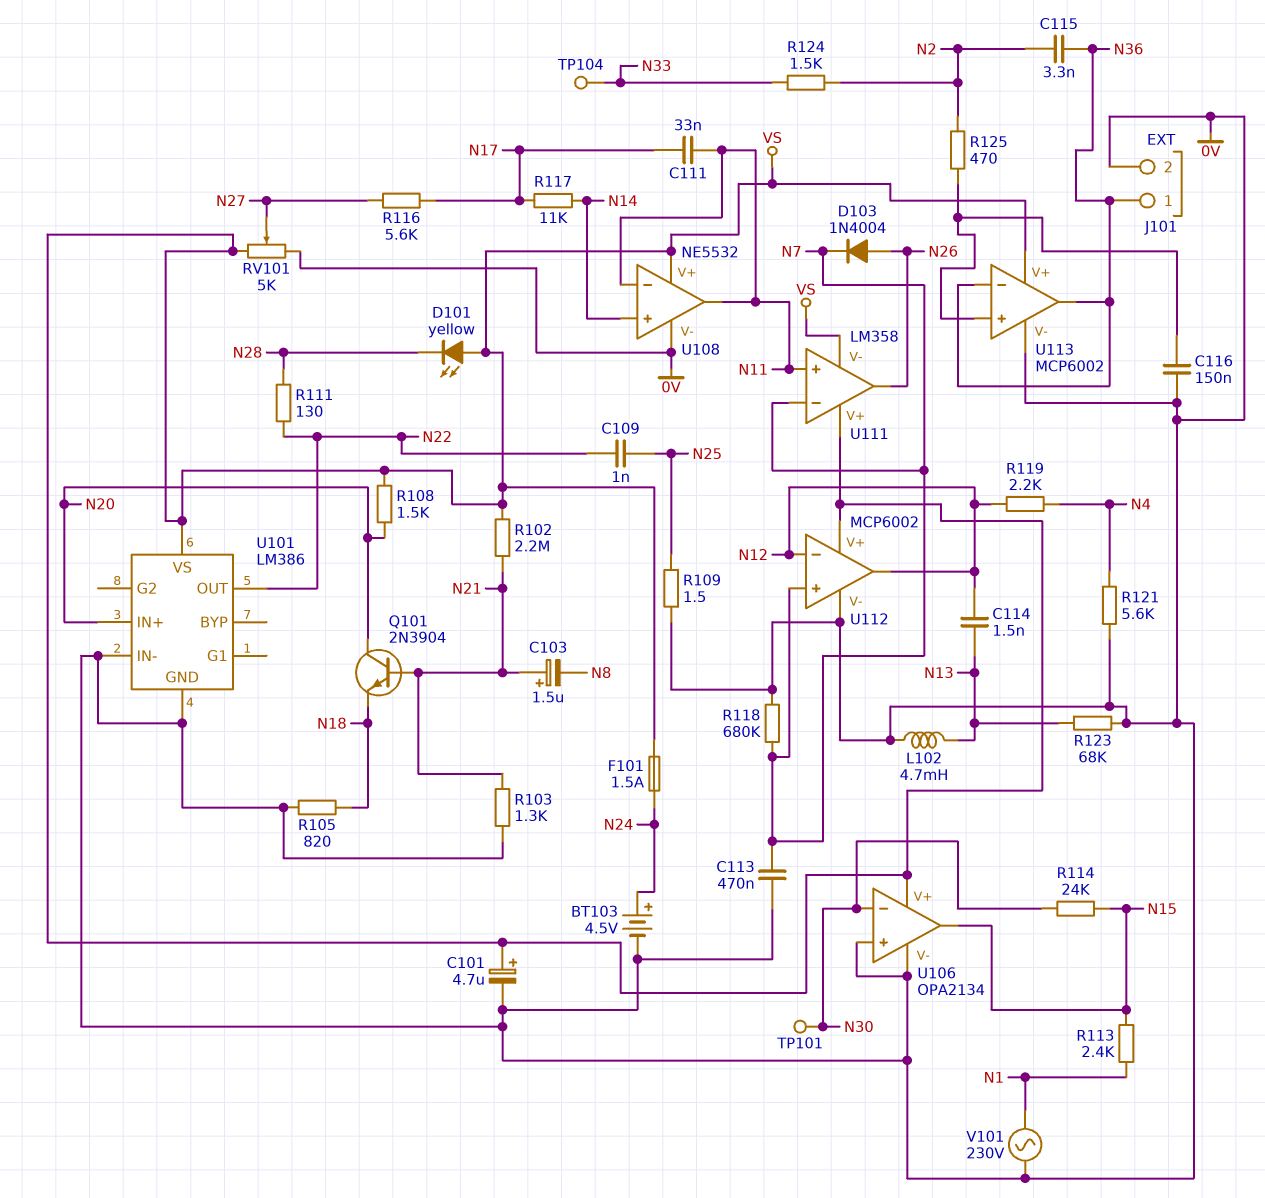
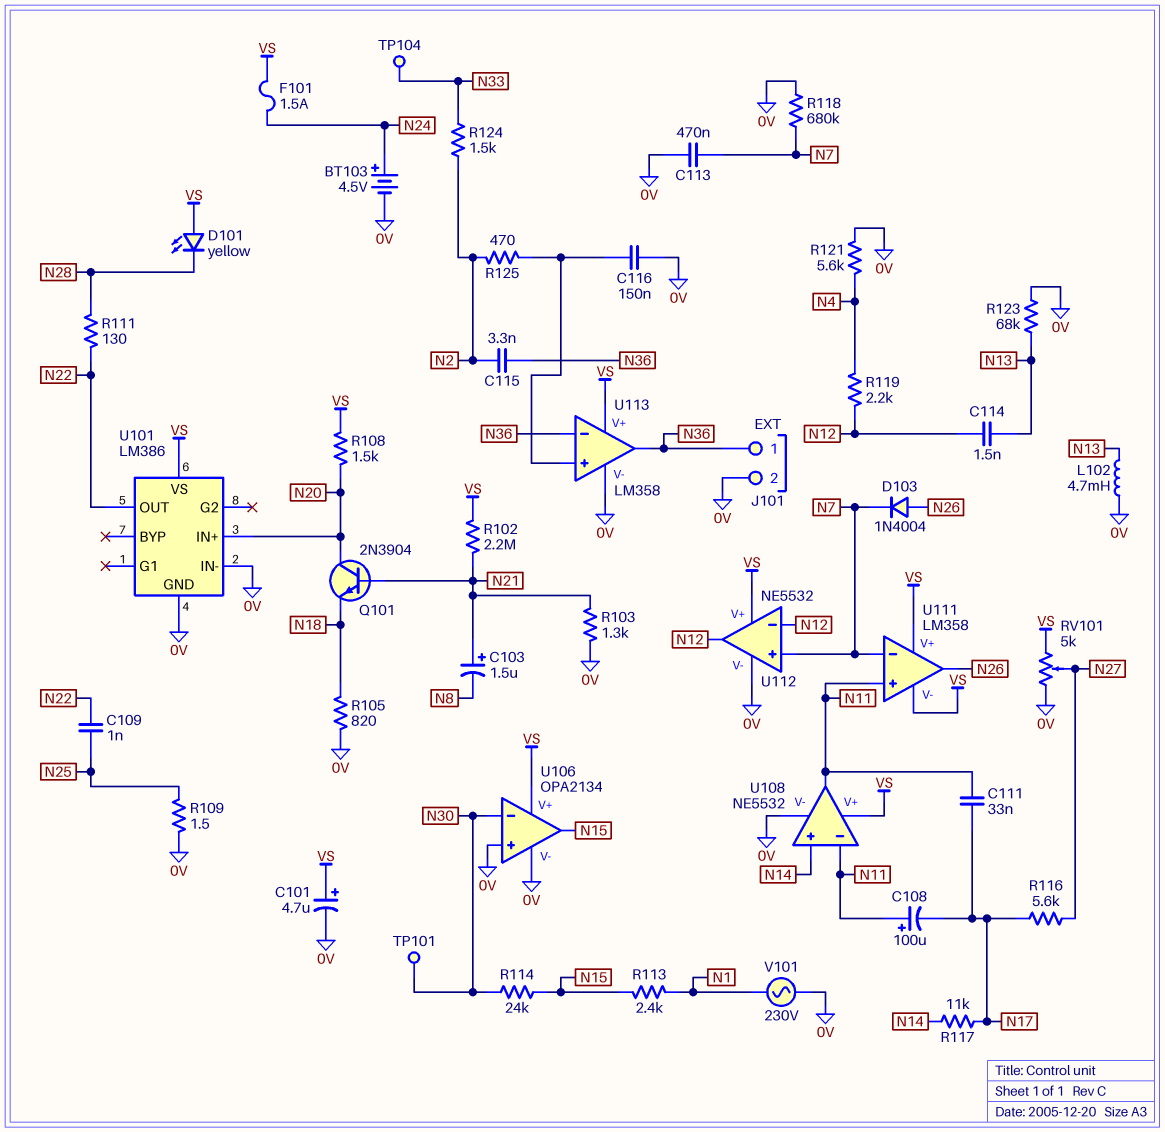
C108: none -> 100uF (plus N11, minus N17)
U112: MCP6002 -> NE5532
U113: MCP6002 -> LM358

